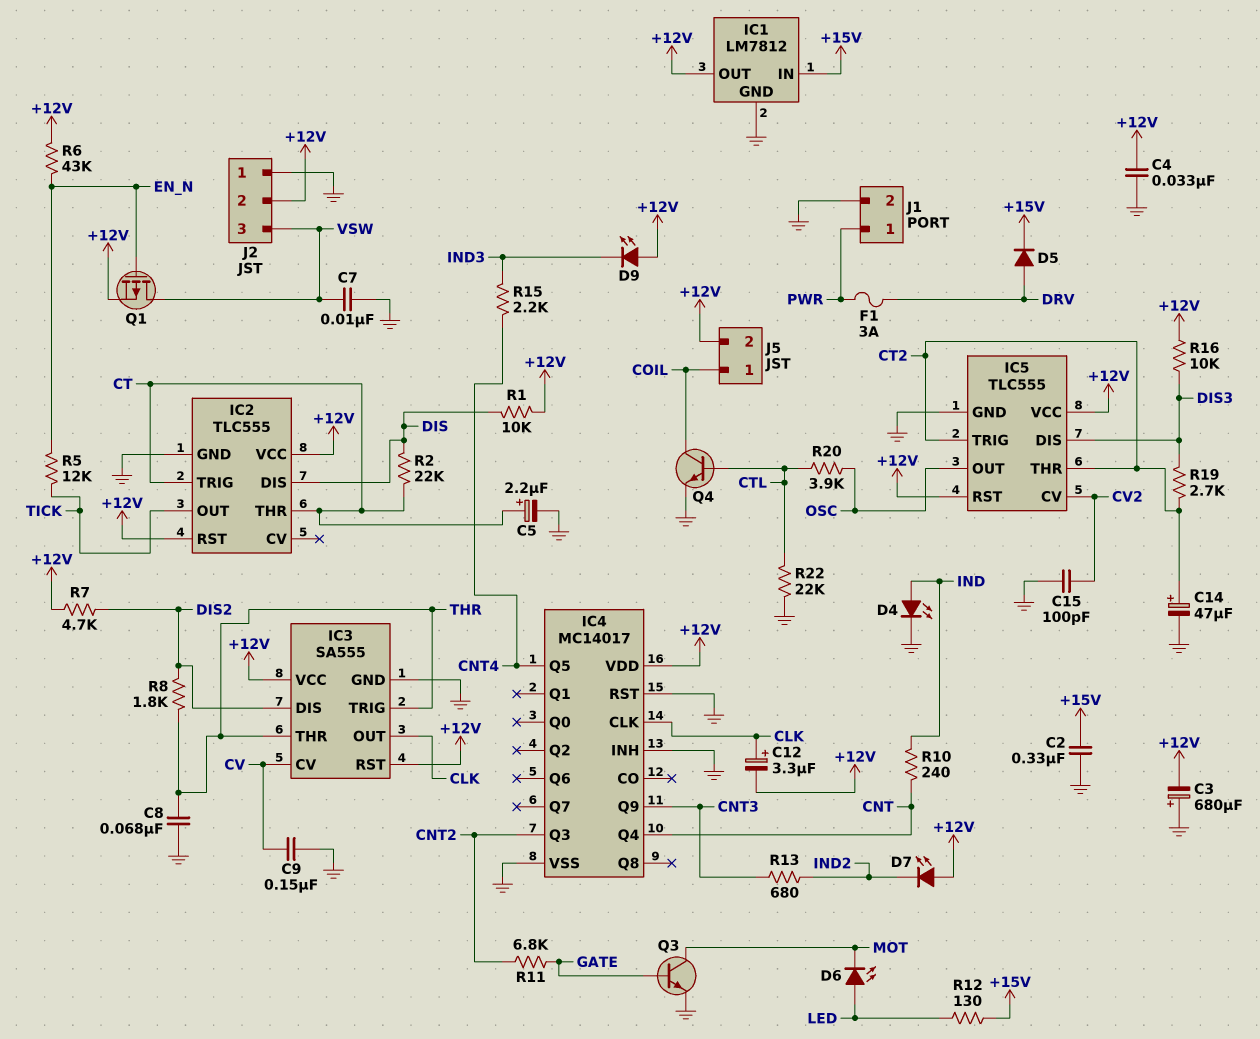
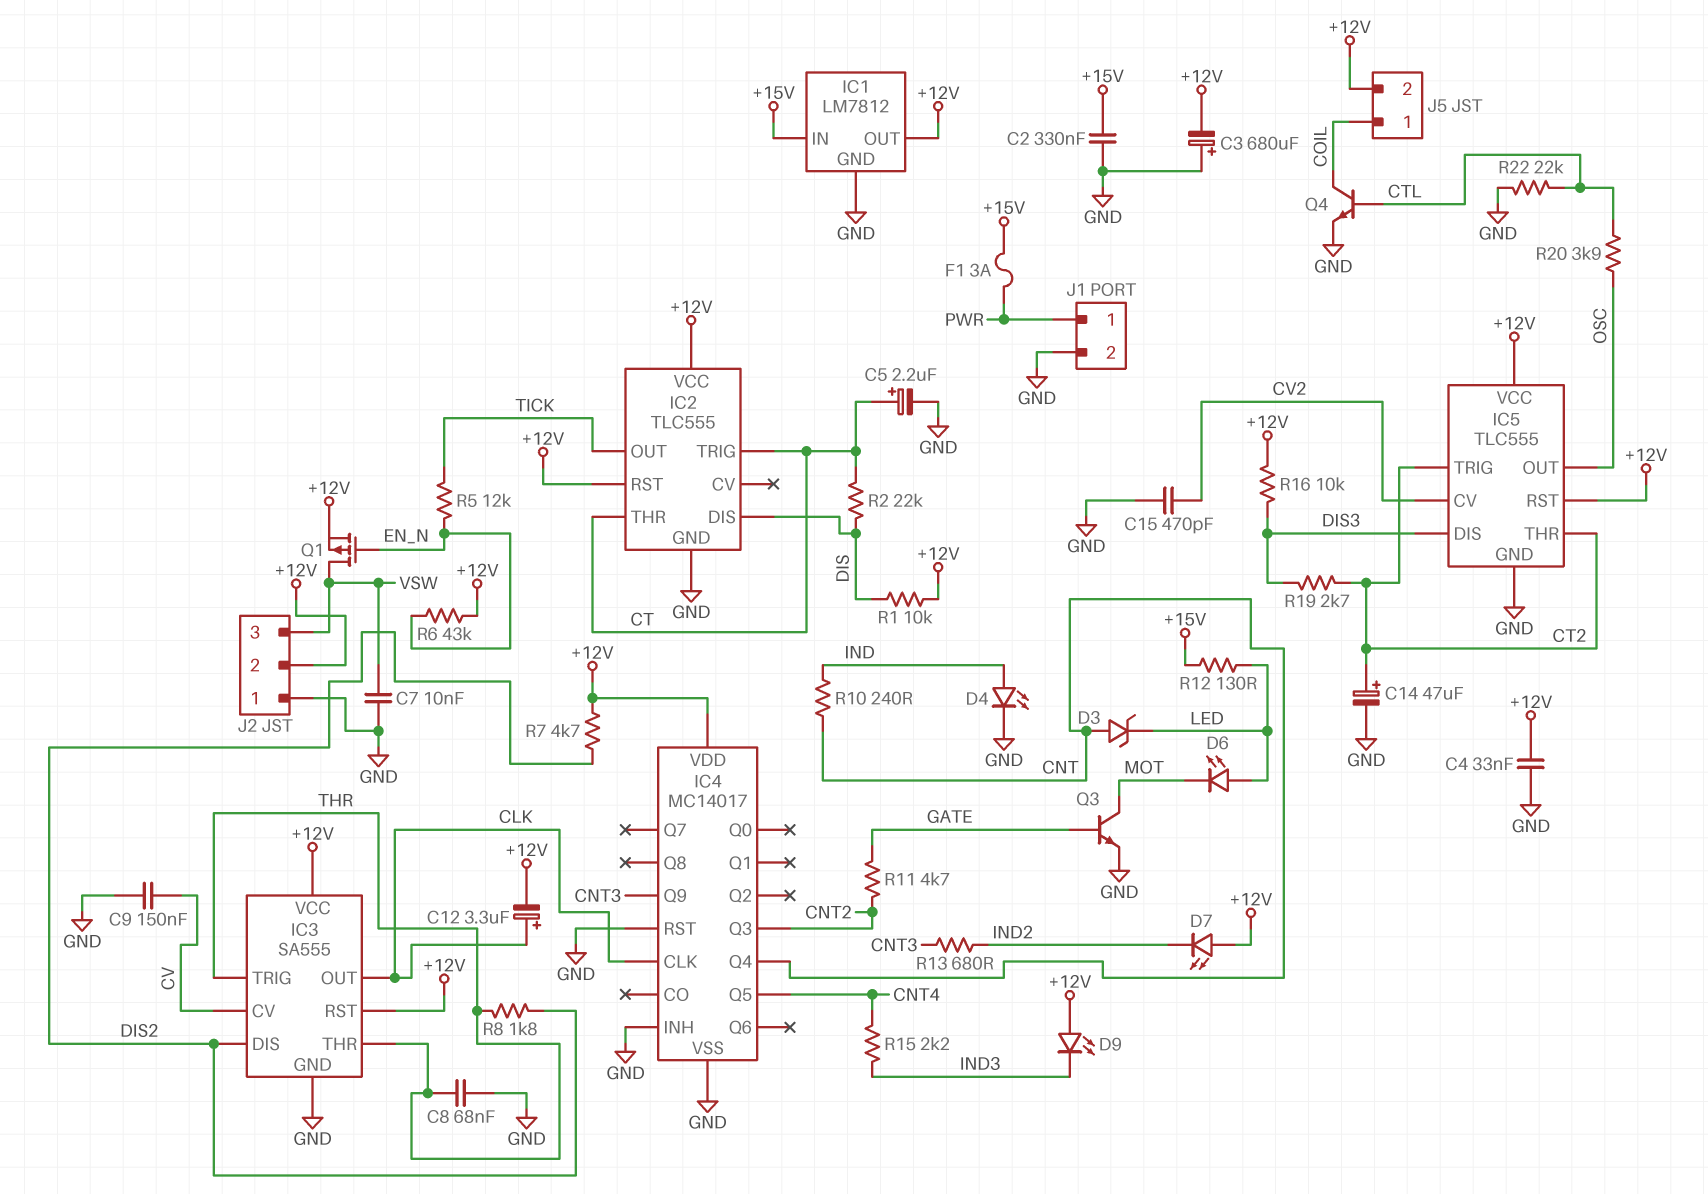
C15: 100pF (CV2, GND) -> 470pF (CV2, GND)
D3: none -> zener (A CNT, K LED)
D5: diode (A DRV, K +15V) -> none
F1: 3A (DRV, PWR) -> 3A (+15V, PWR)
R11: 6.8k (CNT2, GATE) -> 4.7k (CNT2, GATE)

